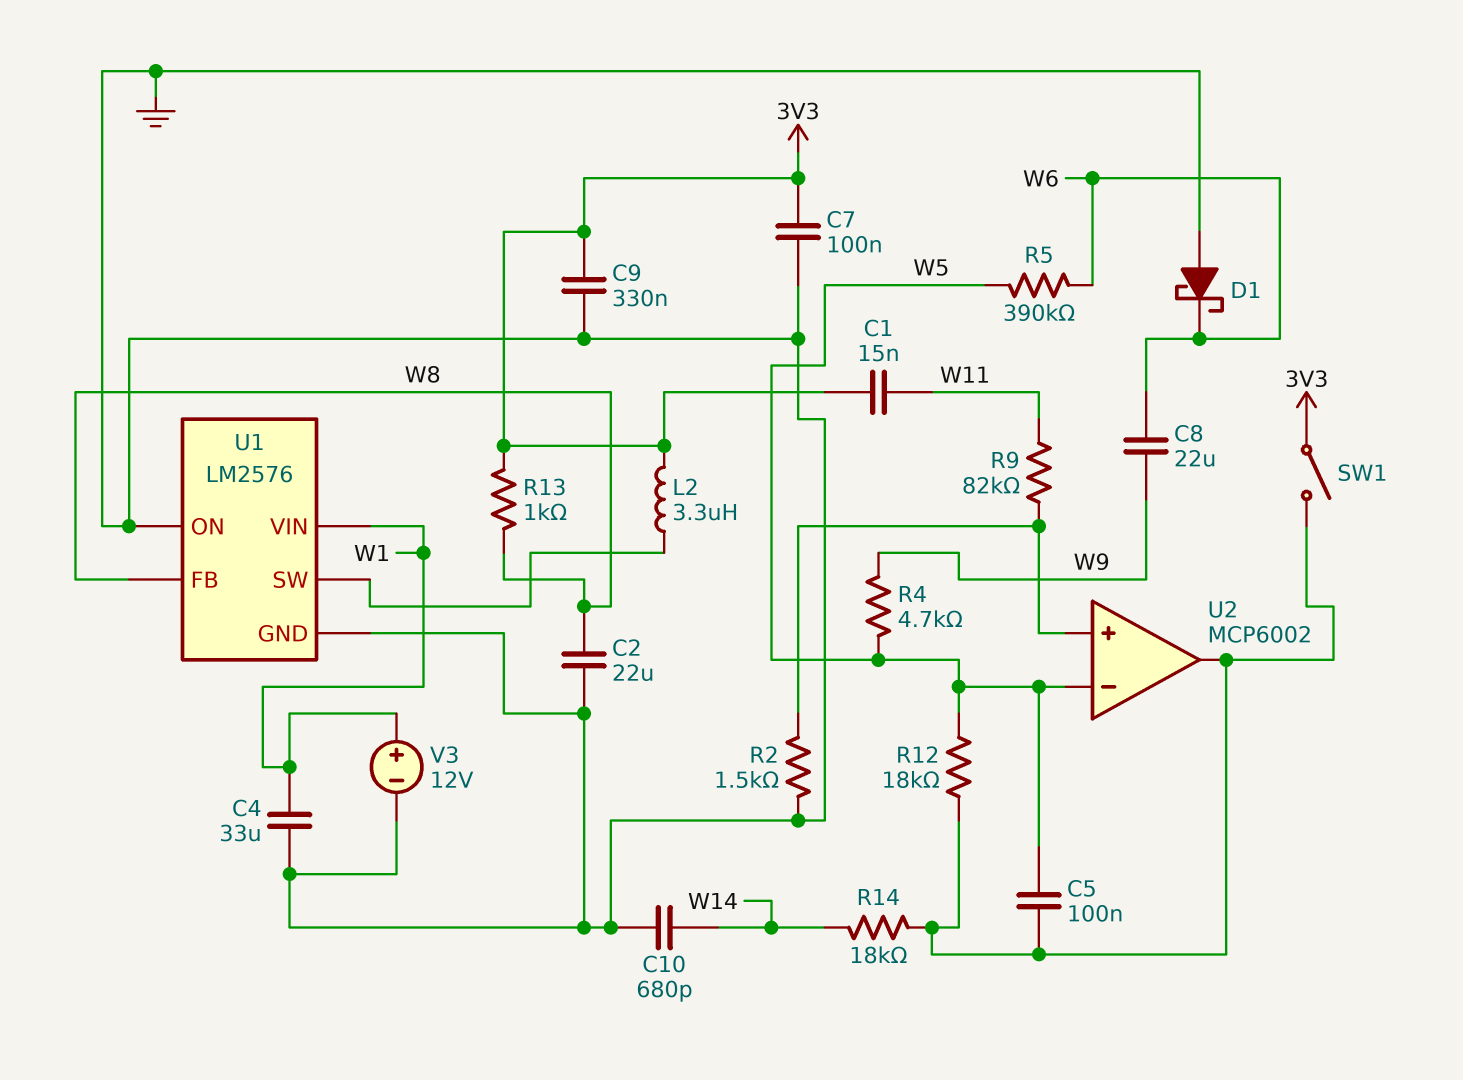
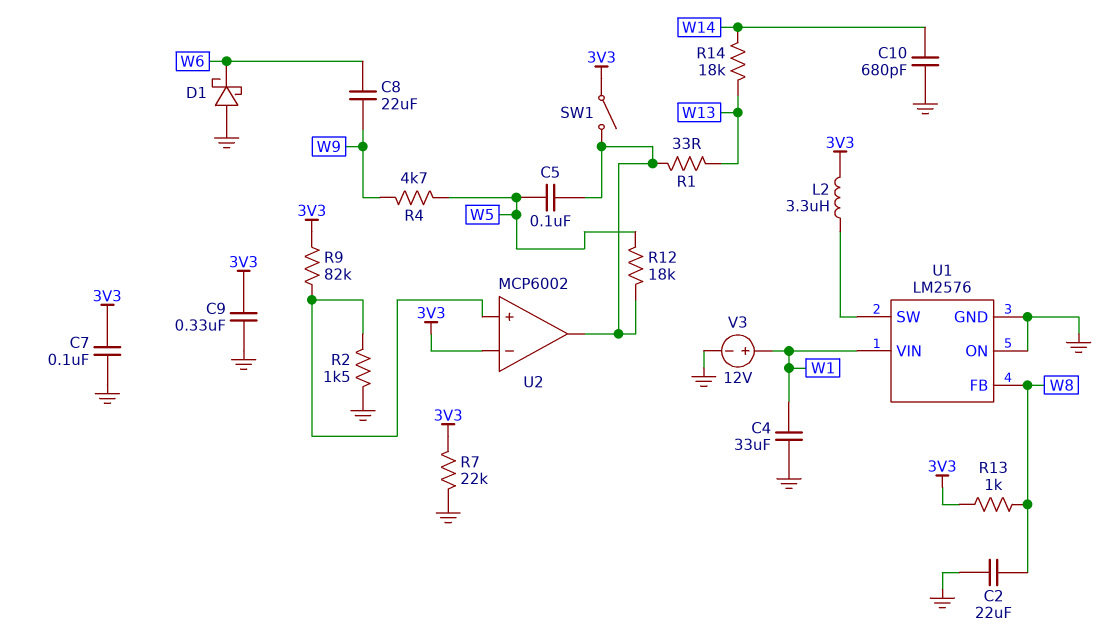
C1: 15nF (3V3, W11) -> none
R1: none -> 33 (U2/out, W13)
R5: 390k (W5, W6) -> none
R7: none -> 22k (3V3, GND)
R9: 82k (U2/in+, W11) -> 82k (3V3, U2/in+)
R14: 18k (U2/out, W14) -> 18k (W13, W14)
U2 pin in-: W5 -> 3V3

